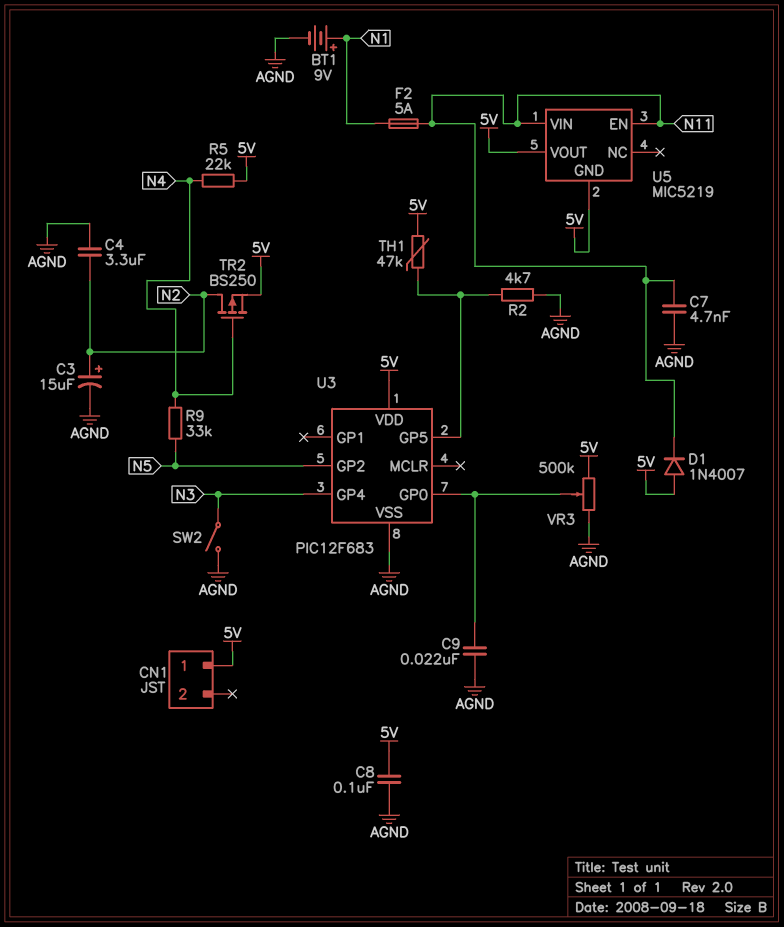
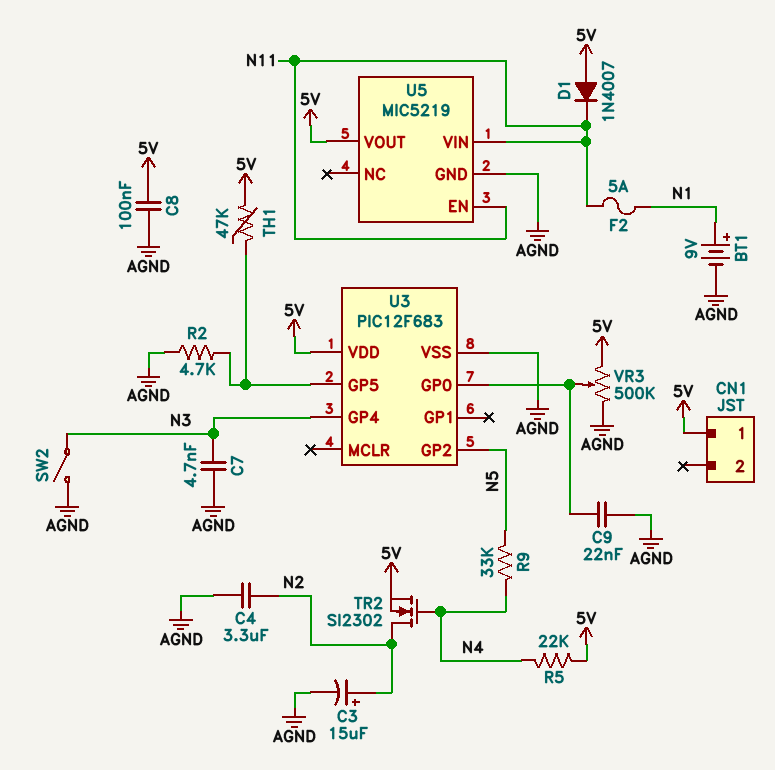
C7: 4.7nF (AGND, N11) -> 4.7nF (AGND, N3)
TR2: PMOS BS250 (G N4, D N2, S 5V) -> NMOS SI2302 (G N4, D N2, S 5V)
U5 pin GND: 5V -> AGND

